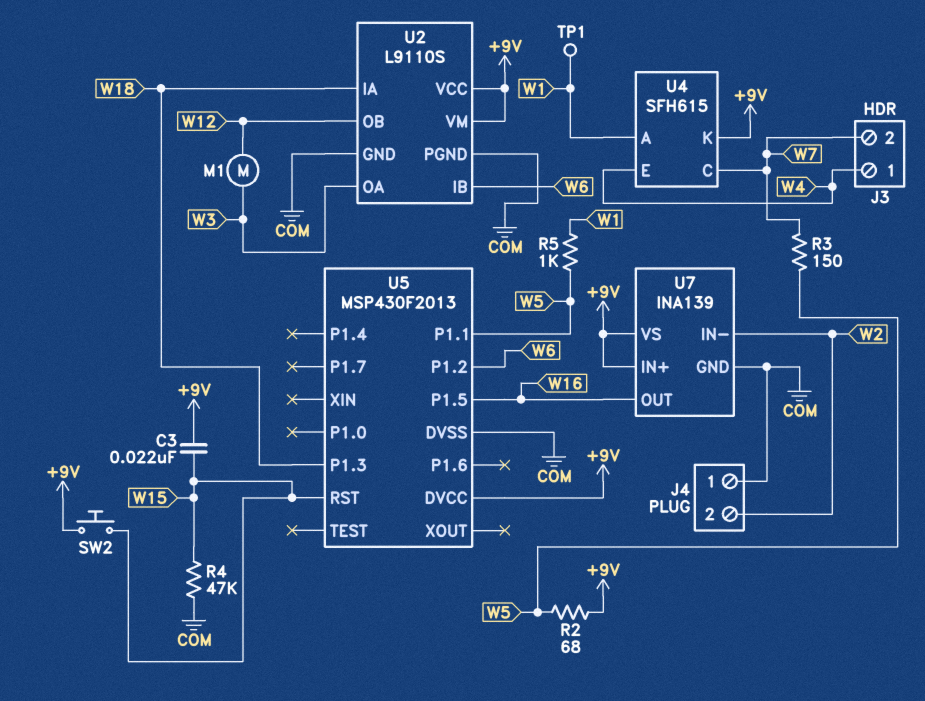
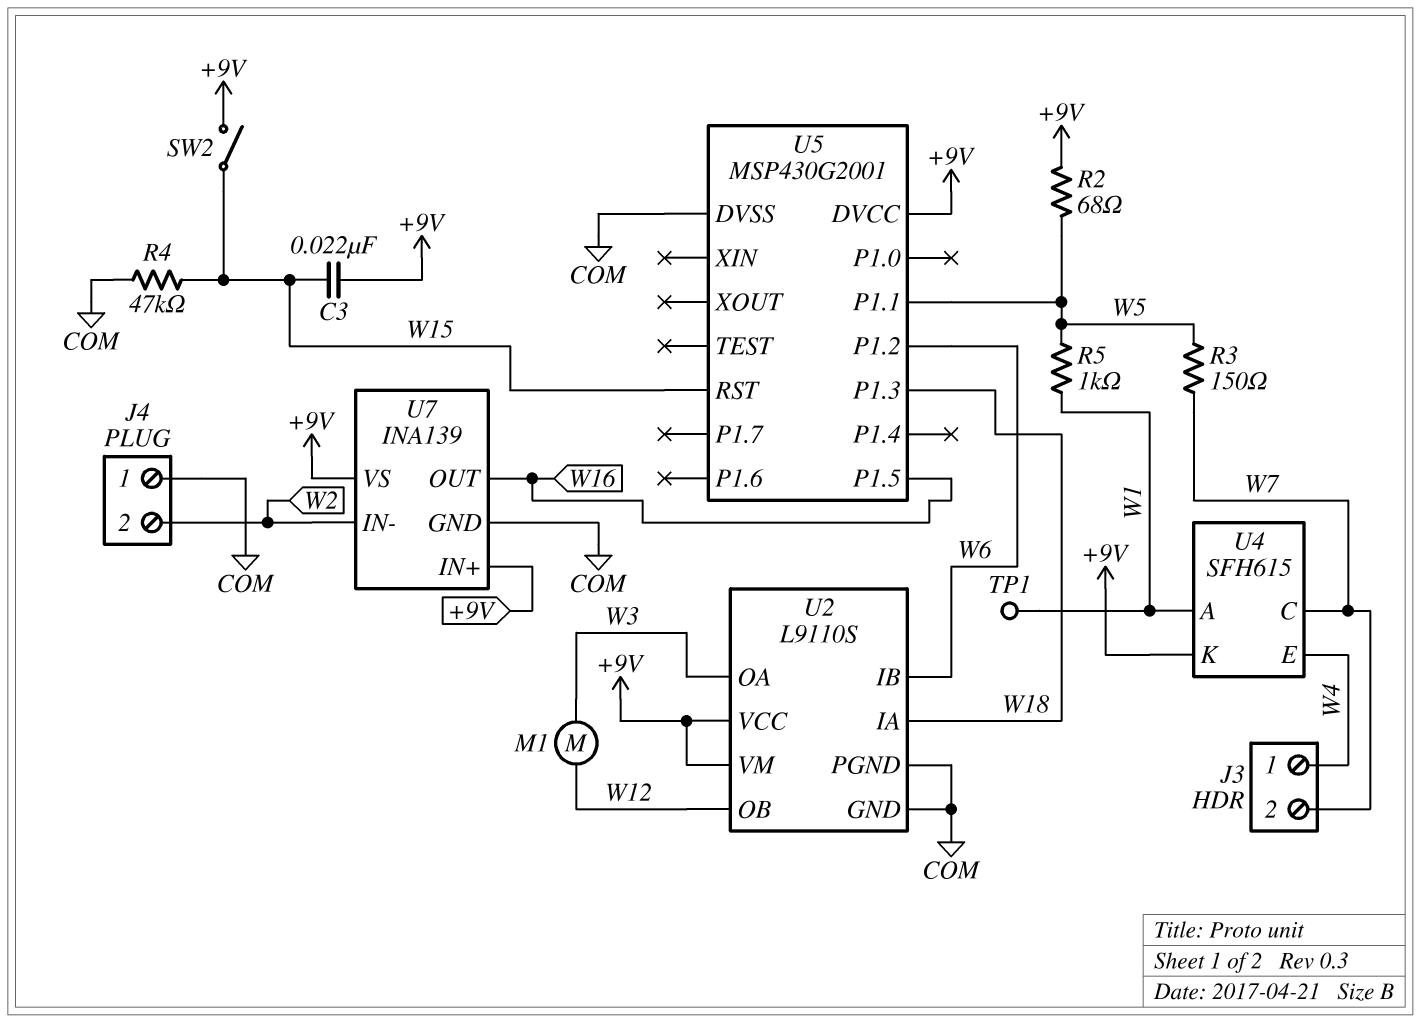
SW2: button (+9V, W15) -> switch (+9V, W15)
U5: MSP430F2013 -> MSP430G2001

